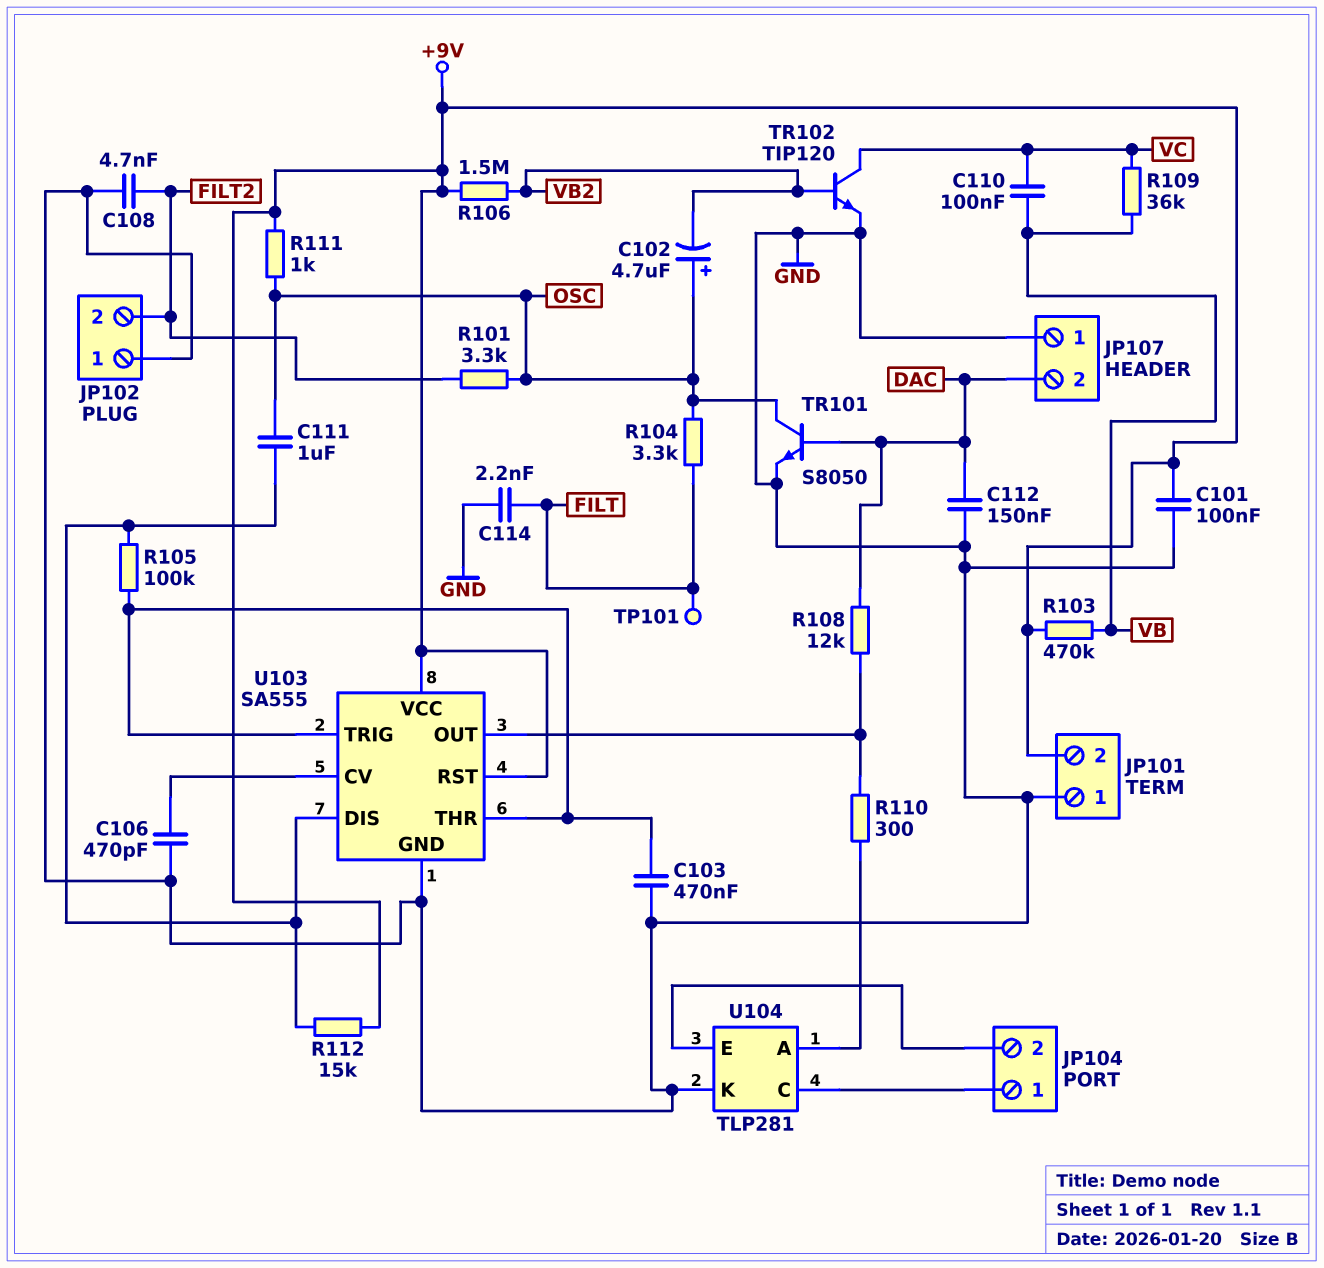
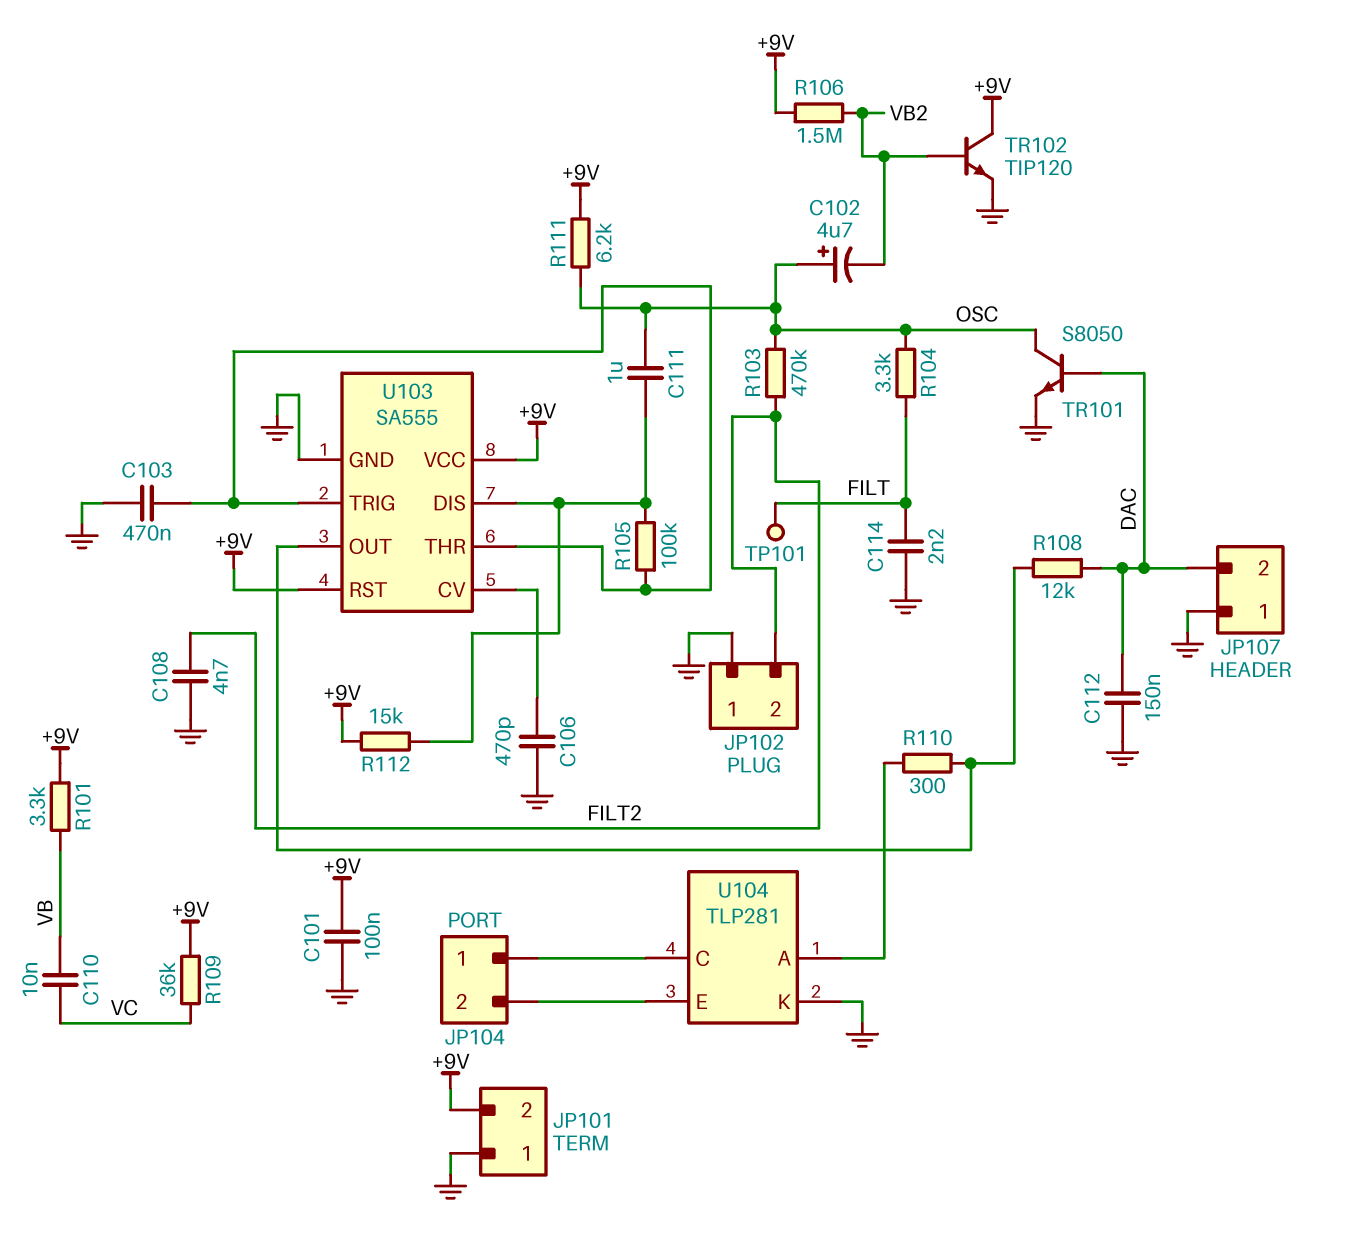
C110: 100nF (VB, VC) -> 10nF (VB, VC)
R101: 3.3k (FILT2, OSC) -> 3.3k (+9V, VB)
R103: 470k (+9V, VB) -> 470k (FILT2, OSC)
R109: 36k (VB, VC) -> 36k (+9V, VC)
R111: 1k (+9V, OSC) -> 6.2k (+9V, OSC)
TR102: NPN TIP120 (B VB2, C VC, E GND) -> NPN TIP120 (B VB2, C +9V, E GND)

